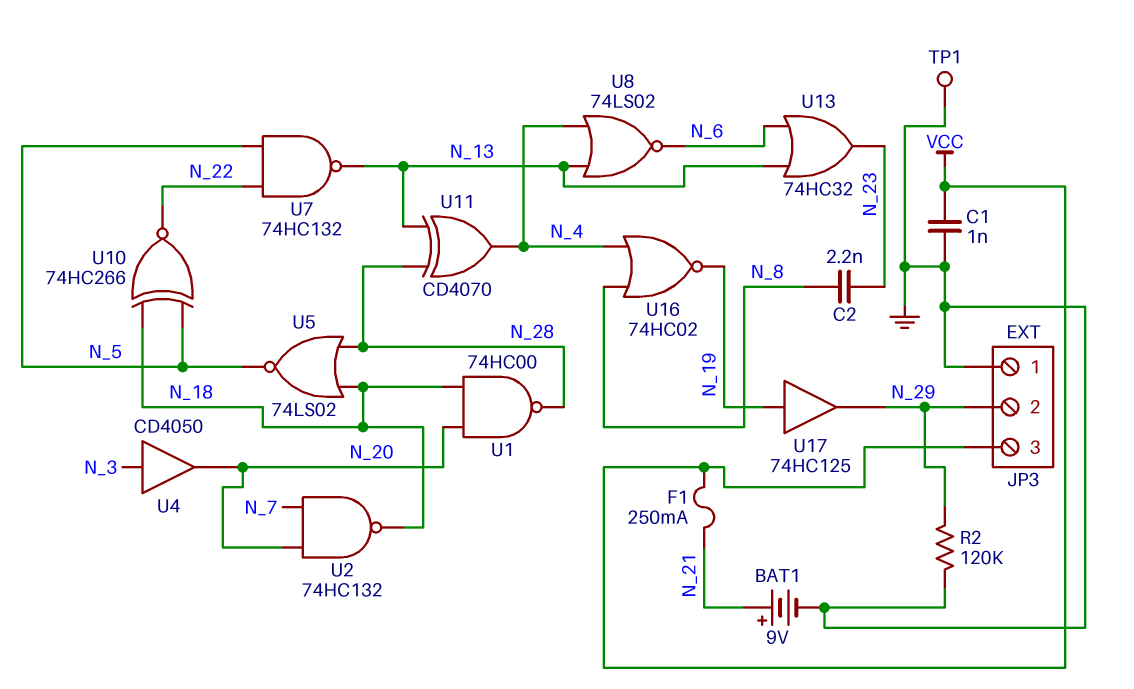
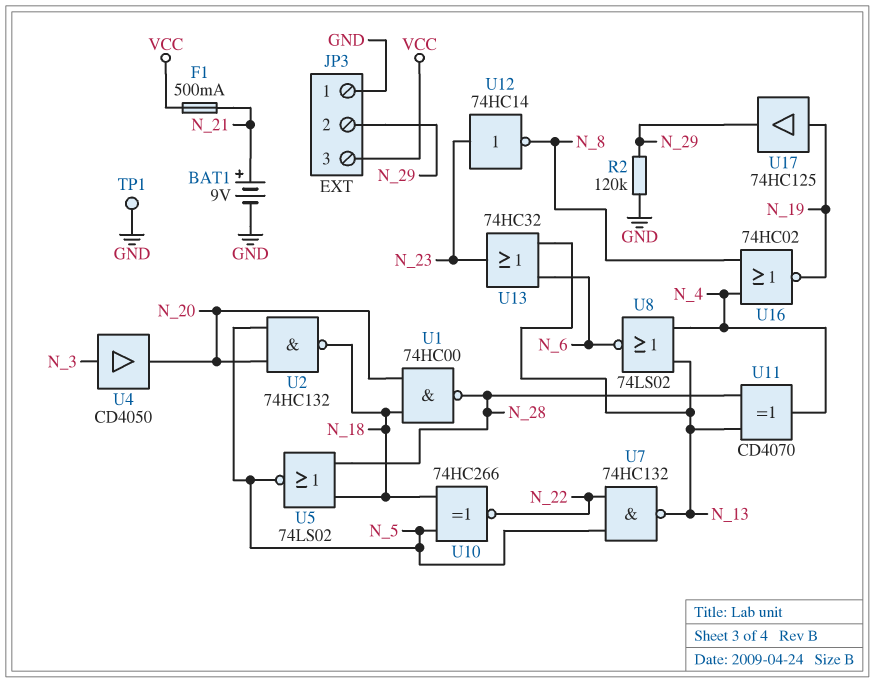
C1: 1nF (GND, VCC) -> none
C2: 2.2nF (N_8, N_23) -> none
F1: 250mA (N_21, VCC) -> 500mA (N_21, VCC)
U2: NAND 74HC132 (in N_7, in N_20, out N_18) -> NAND 74HC132 (in N_5, in N_20, out N_18)
U12: none -> NOT 74HC14 (in N_23, out N_8)

